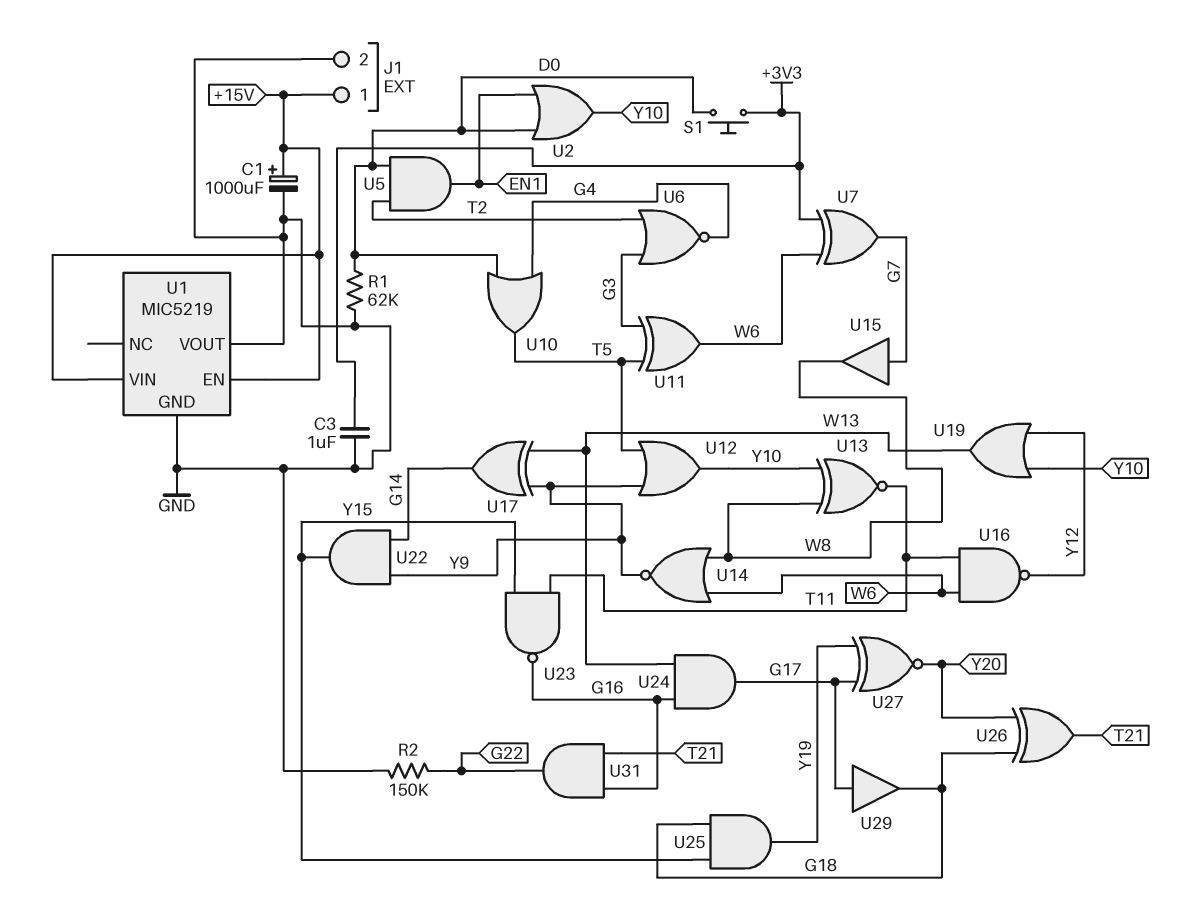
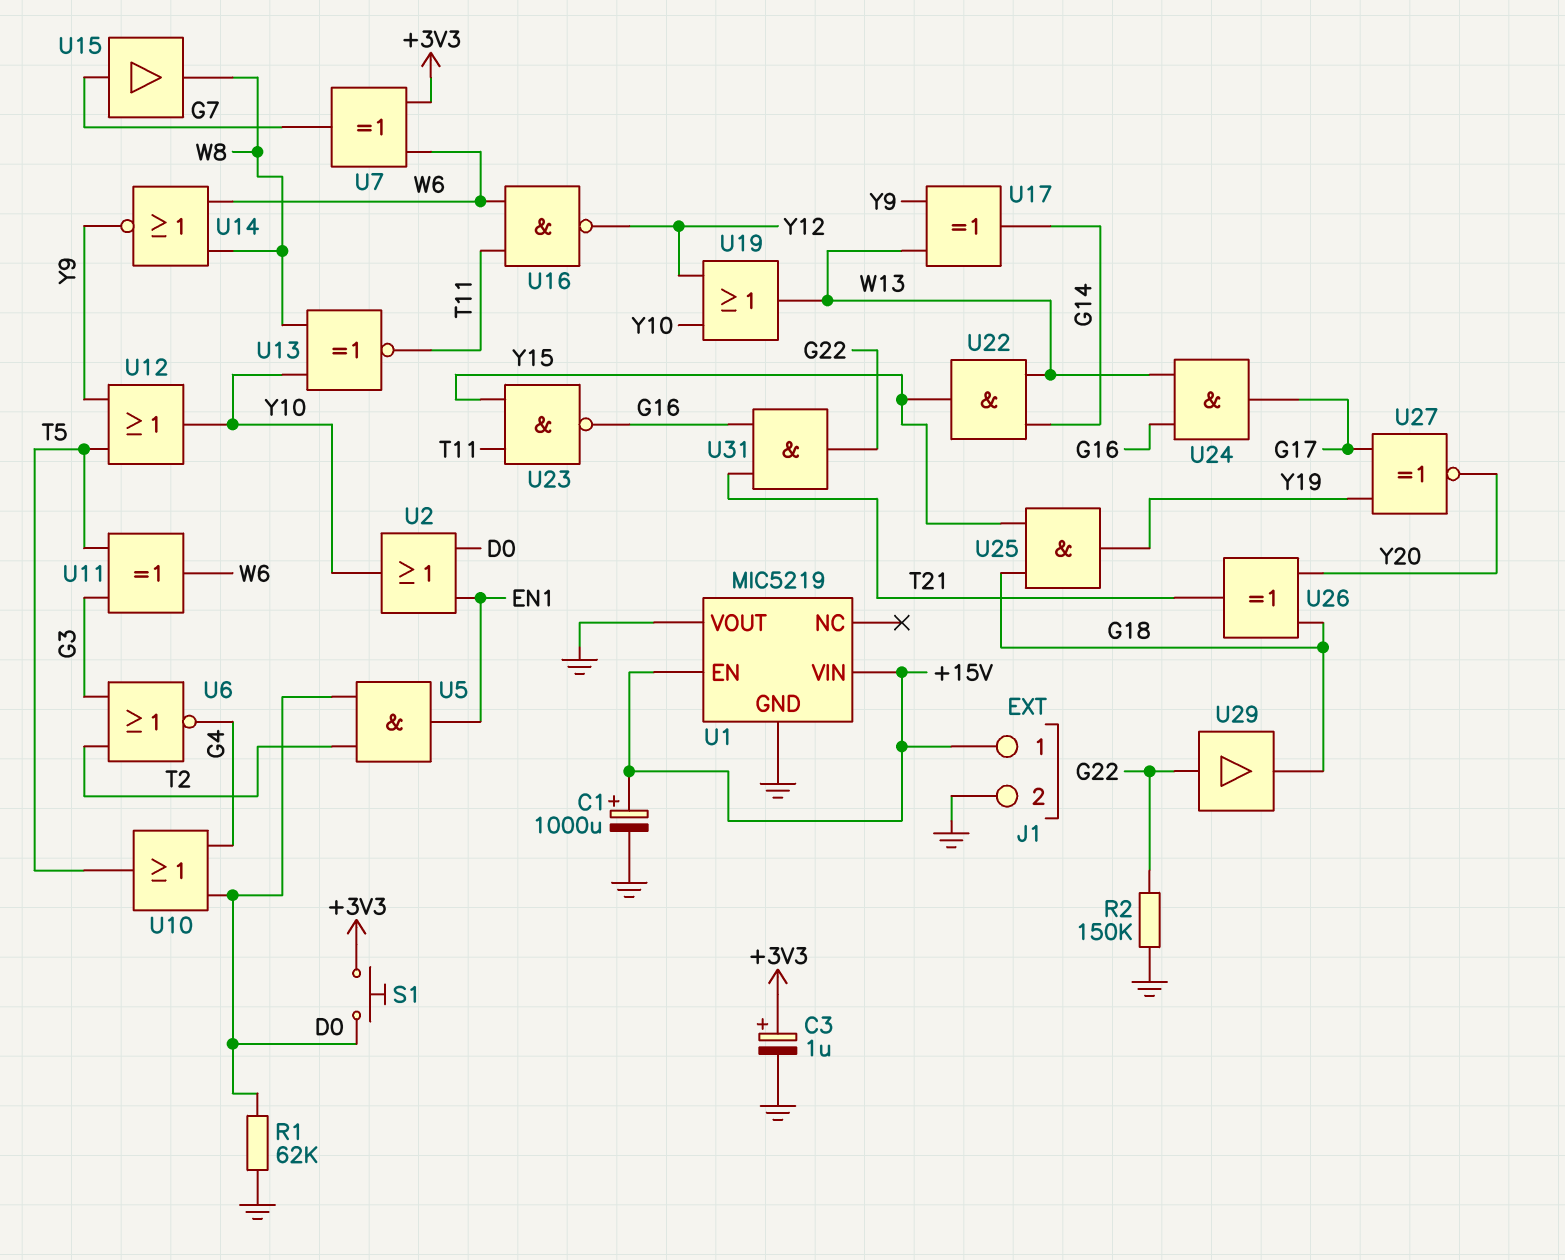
C3: 1uF (+3V3, GND) -> 1uF (plus +3V3, minus GND)
U22: AND (in G14, in Y9, out Y15) -> AND (in G14, in W13, out Y15)
U29: buffer (in G17, out G18) -> buffer (in G22, out G18)

